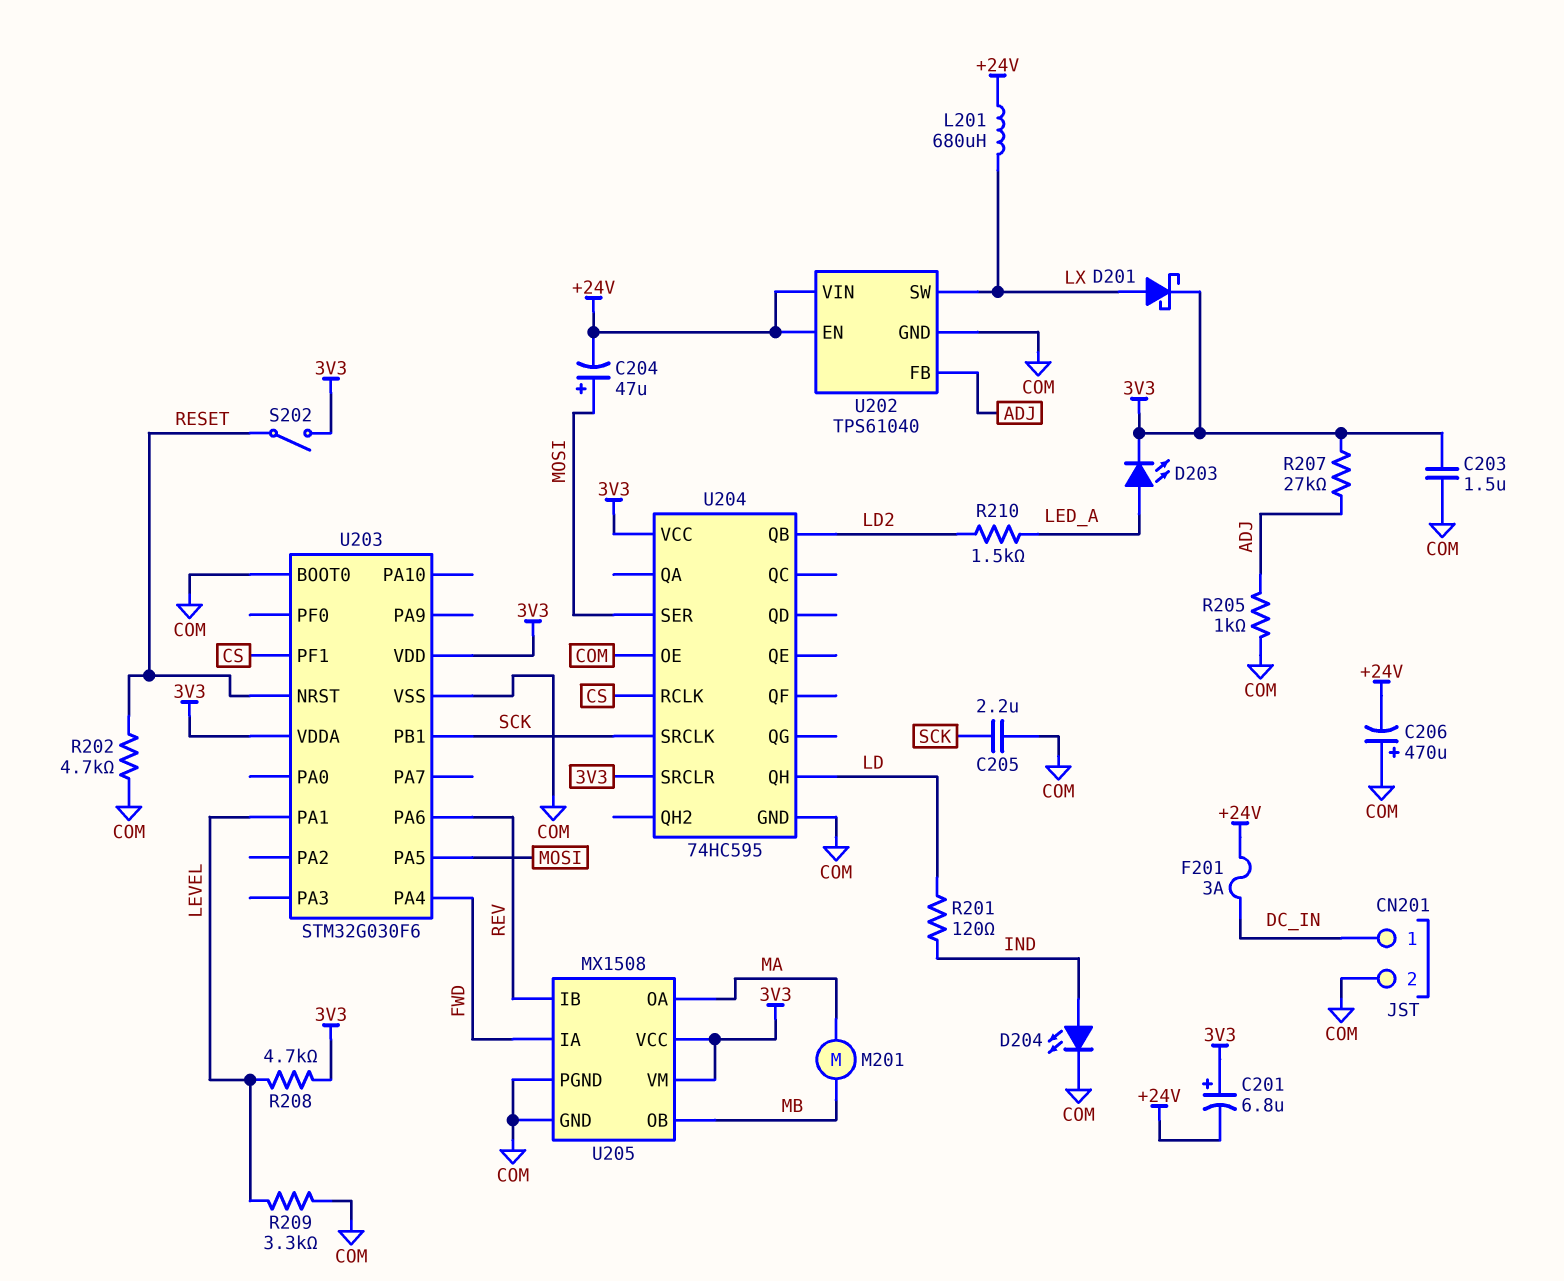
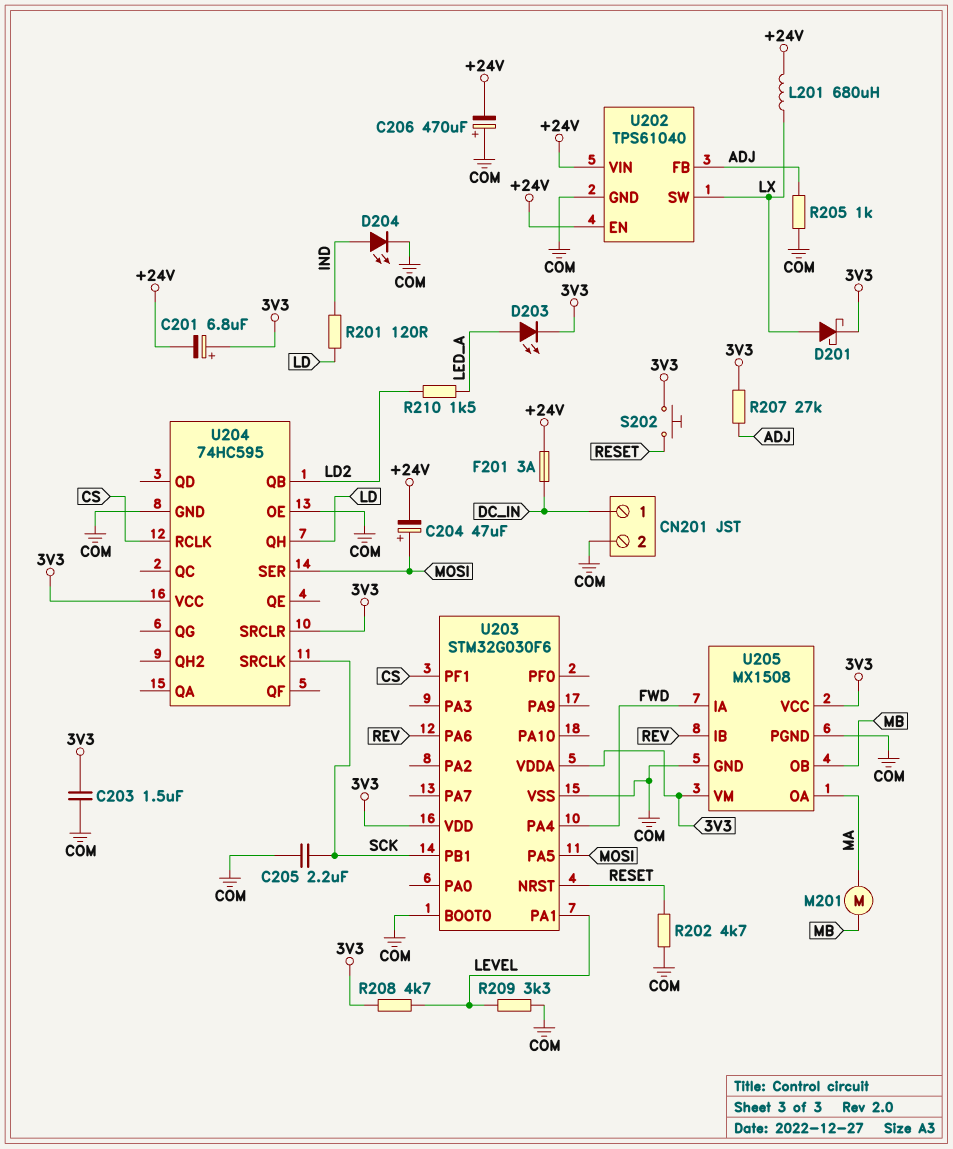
S202: switch (3V3, RESET) -> button (3V3, RESET)

